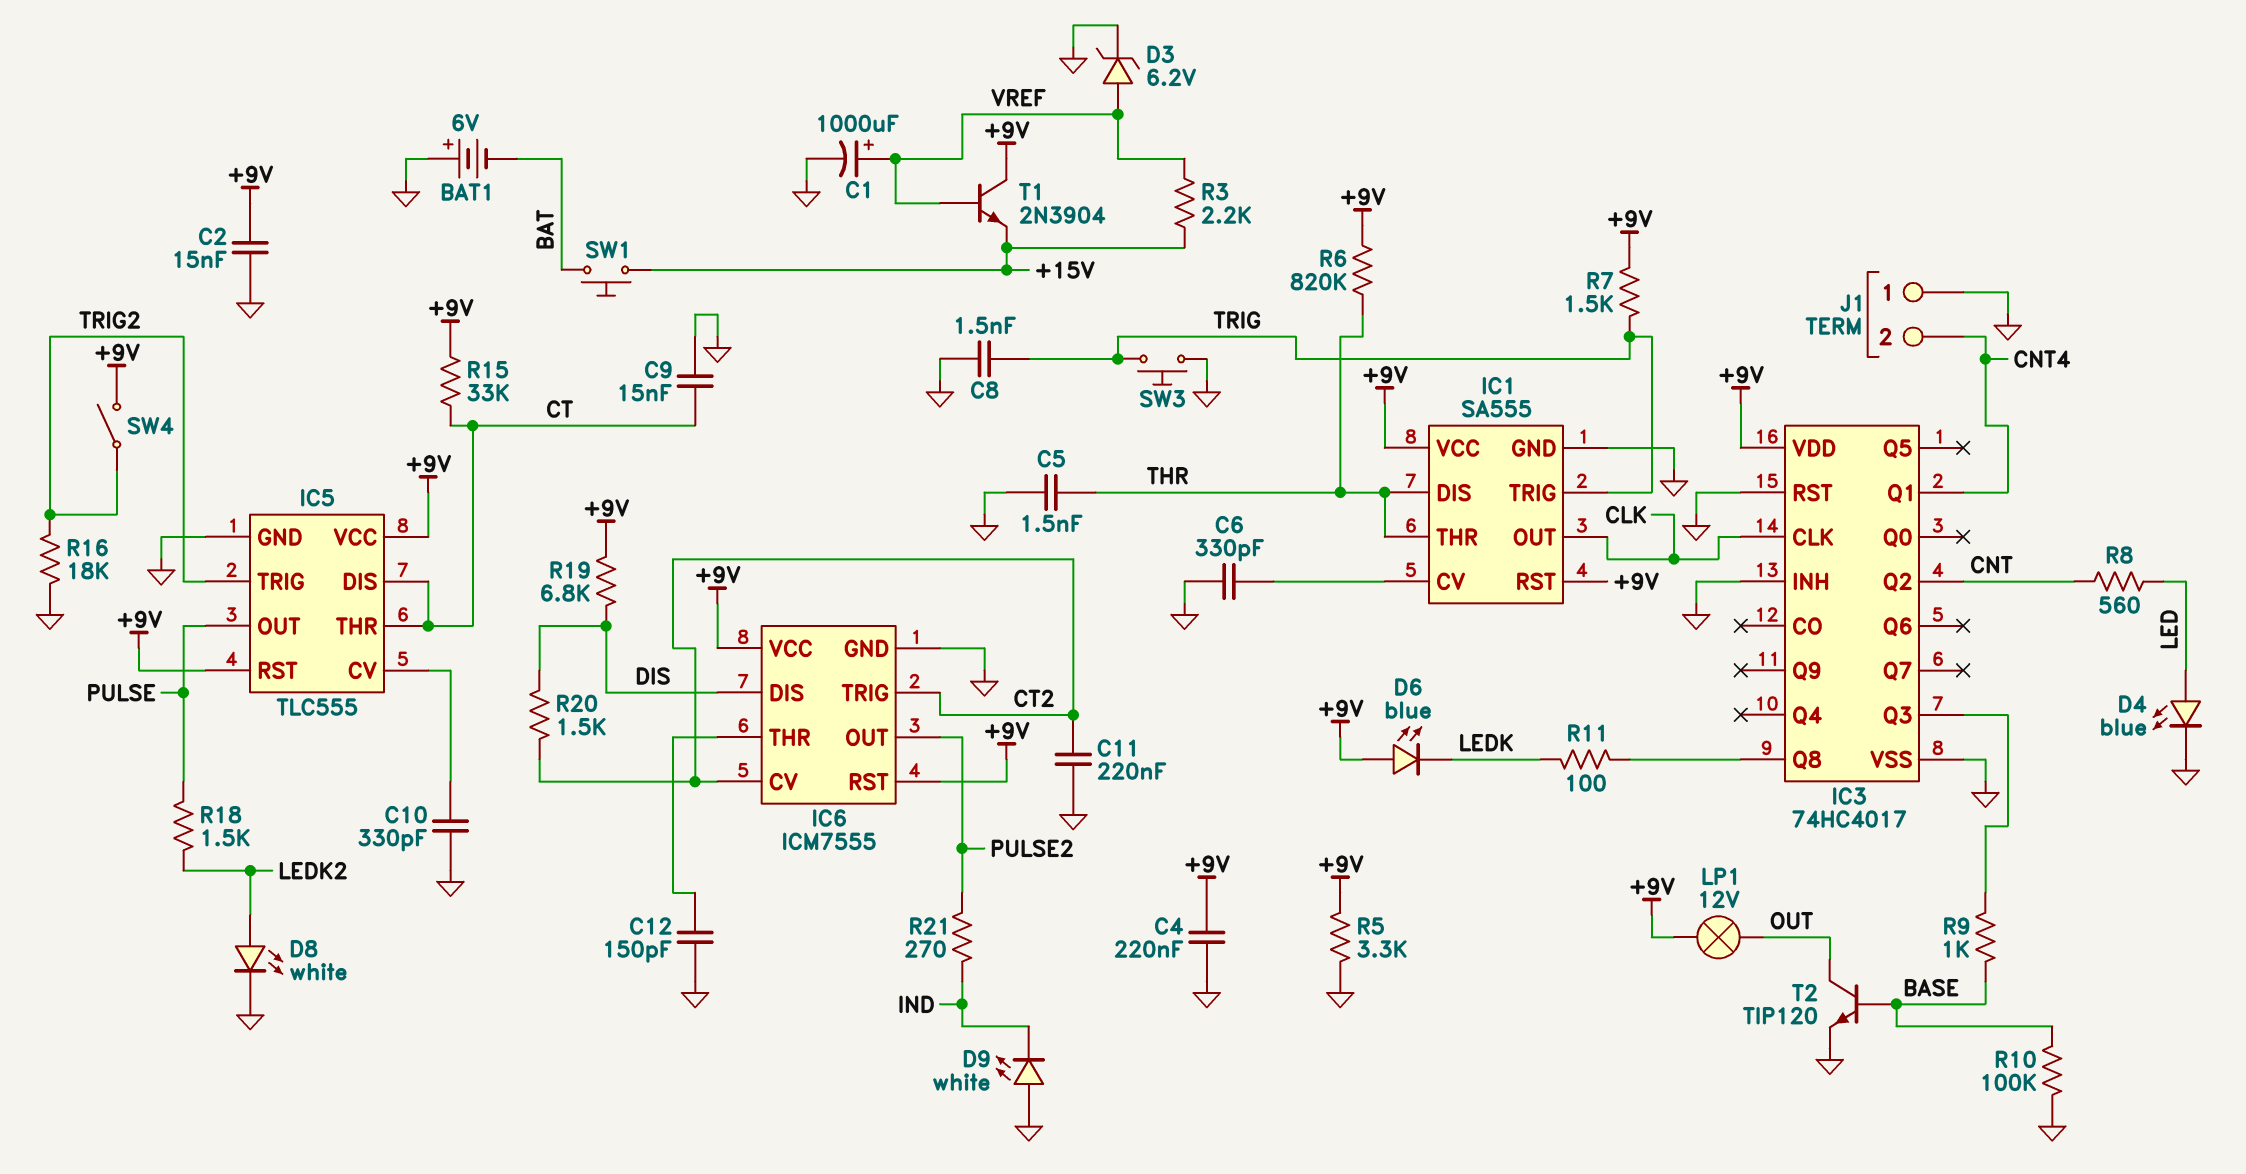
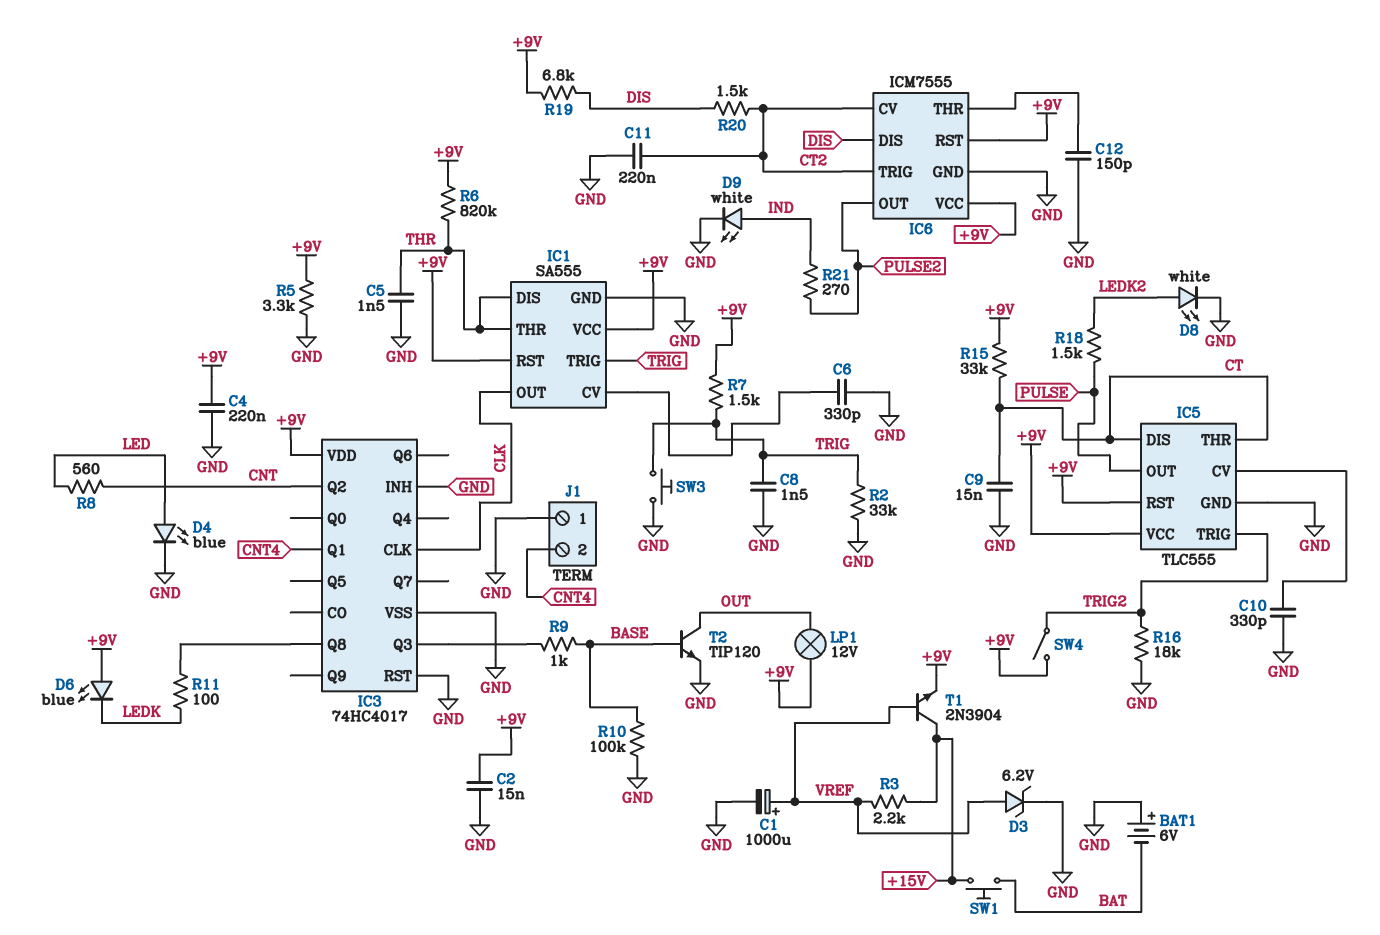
D9: LED white (A GND, K IND) -> LED white (A IND, K GND)
R2: none -> 33k (GND, TRIG)
T1: NPN 2N3904 (B VREF, C +9V, E +15V) -> NPN 2N3904 (B VREF, C +15V, E +9V)

